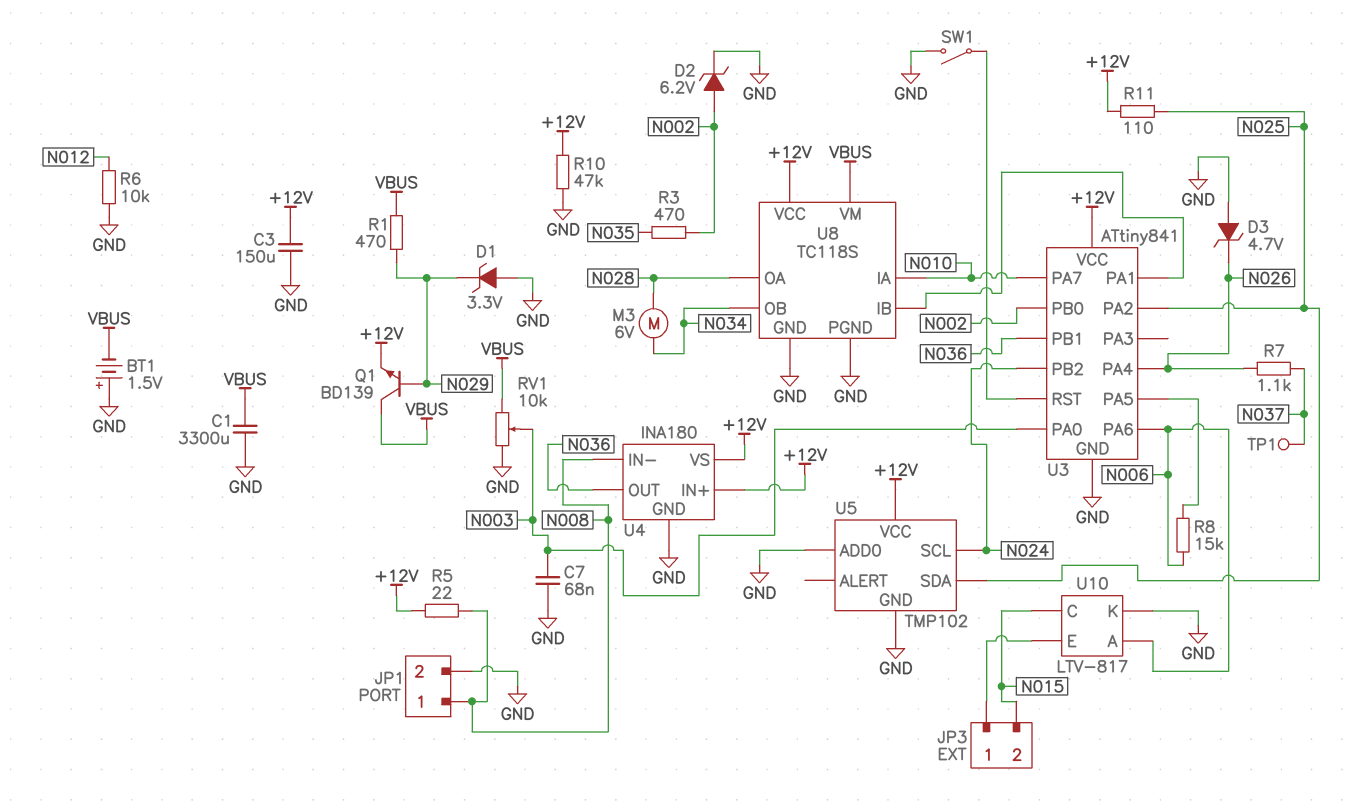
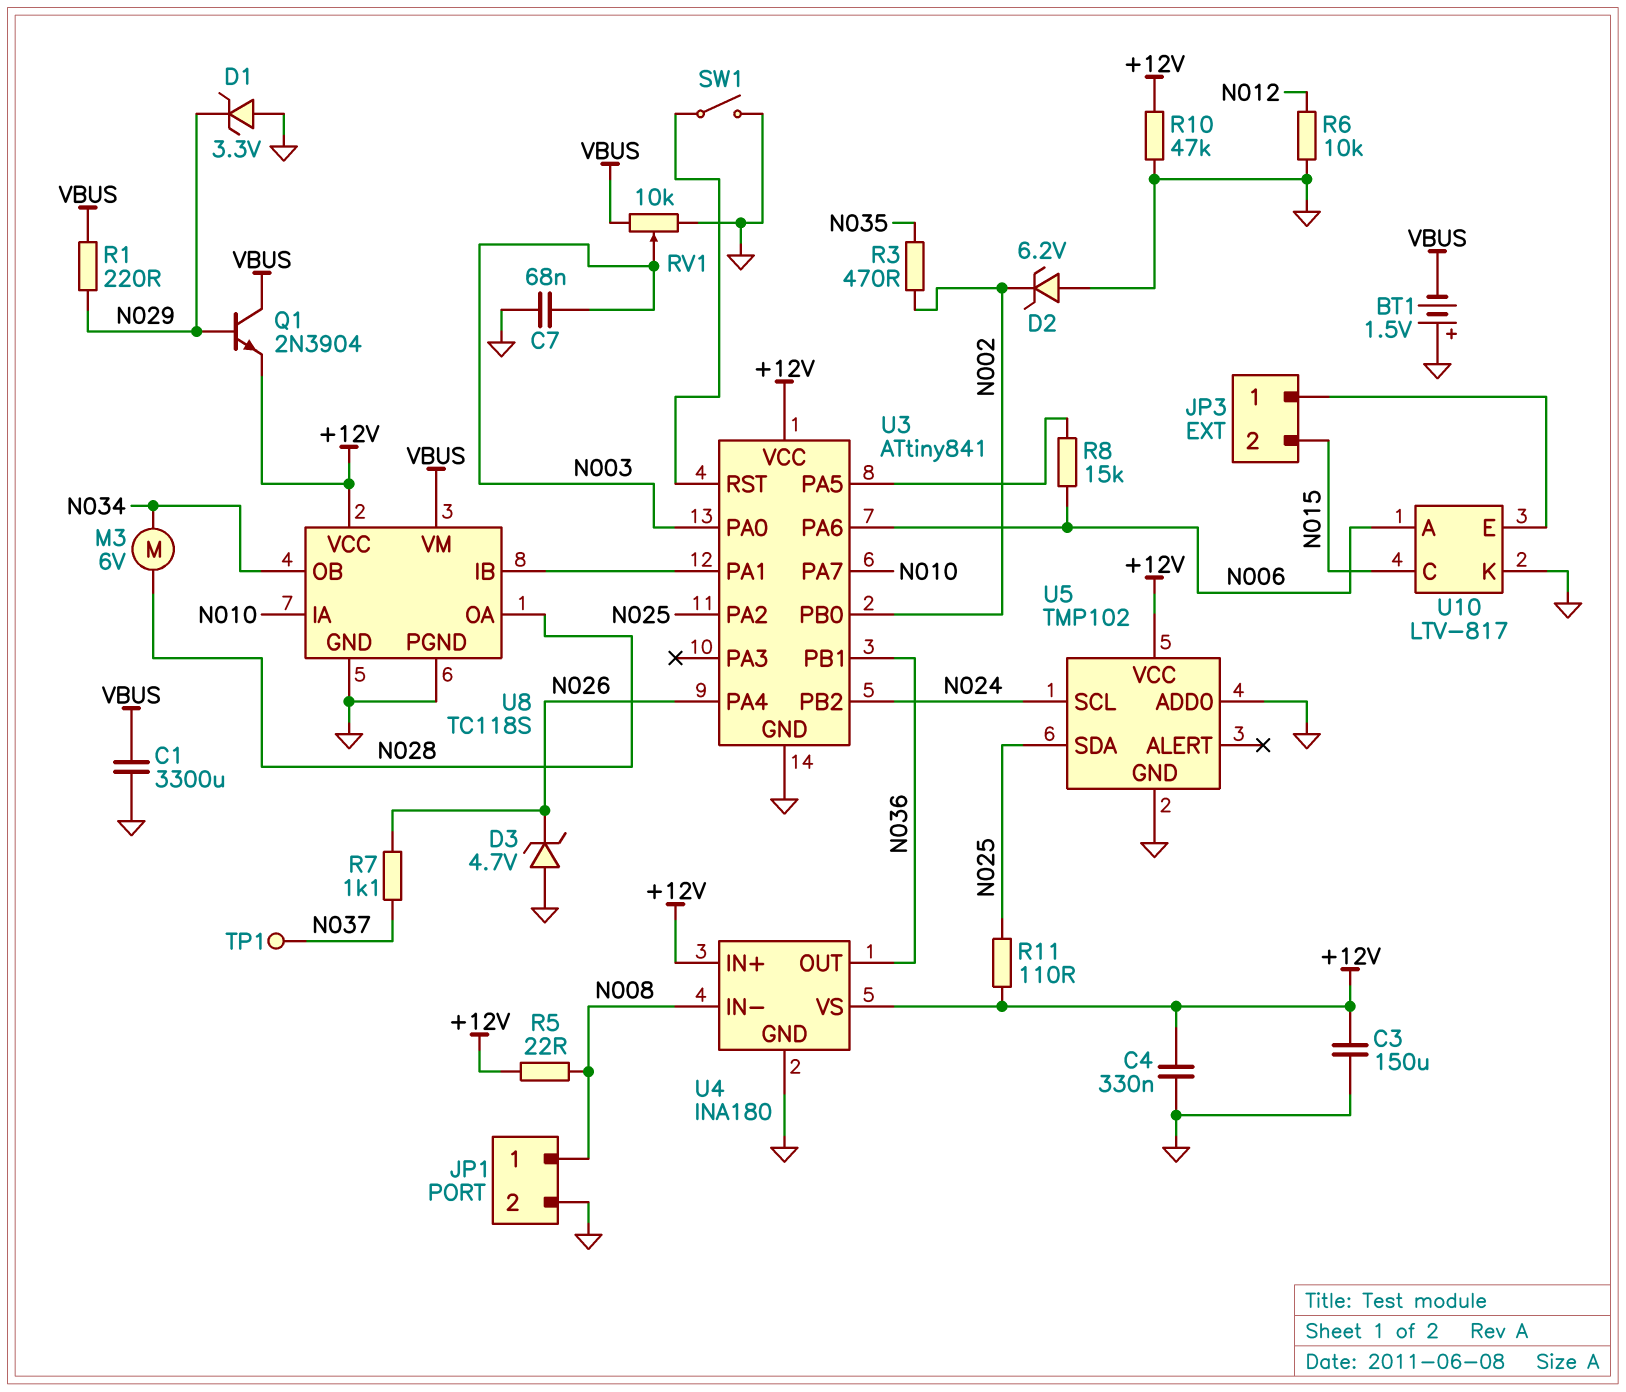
C4: none -> 330nF (+12V, GND)
D2: zener 6.2V (A N002, K GND) -> zener 6.2V (A GND, K N002)
Q1: NPN BD139 (B N029, C VBUS, E +12V) -> NPN 2N3904 (B N029, C VBUS, E +12V)
R1: 470 (N029, VBUS) -> 220 (N029, VBUS)

